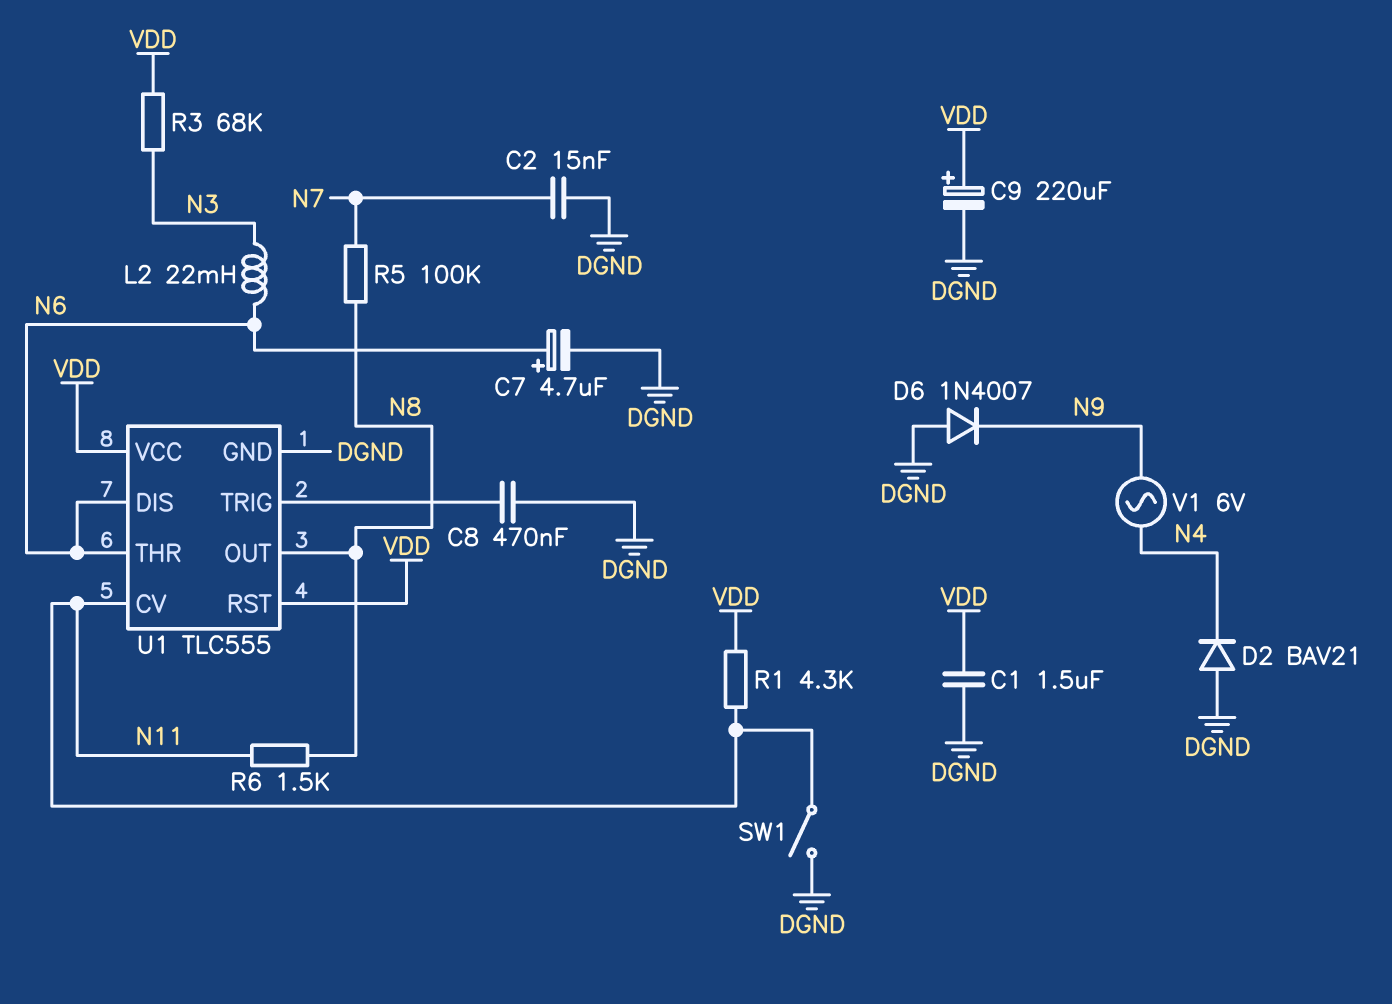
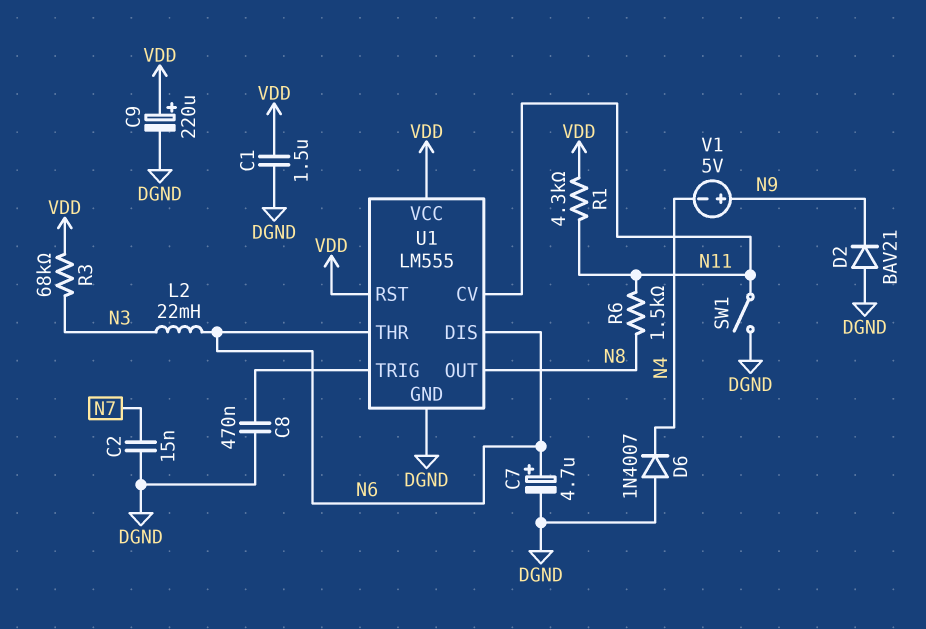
D2: diode BAV21 (A DGND, K N4) -> diode BAV21 (A DGND, K N9)
D6: diode 1N4007 (A DGND, K N9) -> diode 1N4007 (A DGND, K N4)
R5: 100k (N7, N8) -> none
U1: TLC555 -> LM555
V1: AC 6V (N4, N9) -> 5V (plus N9, minus N4)

